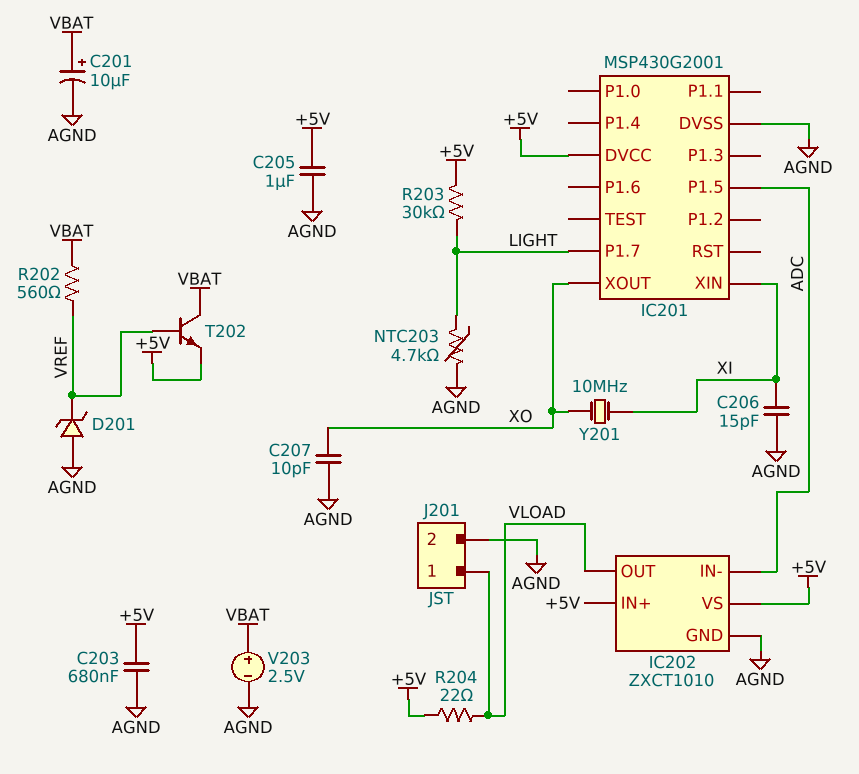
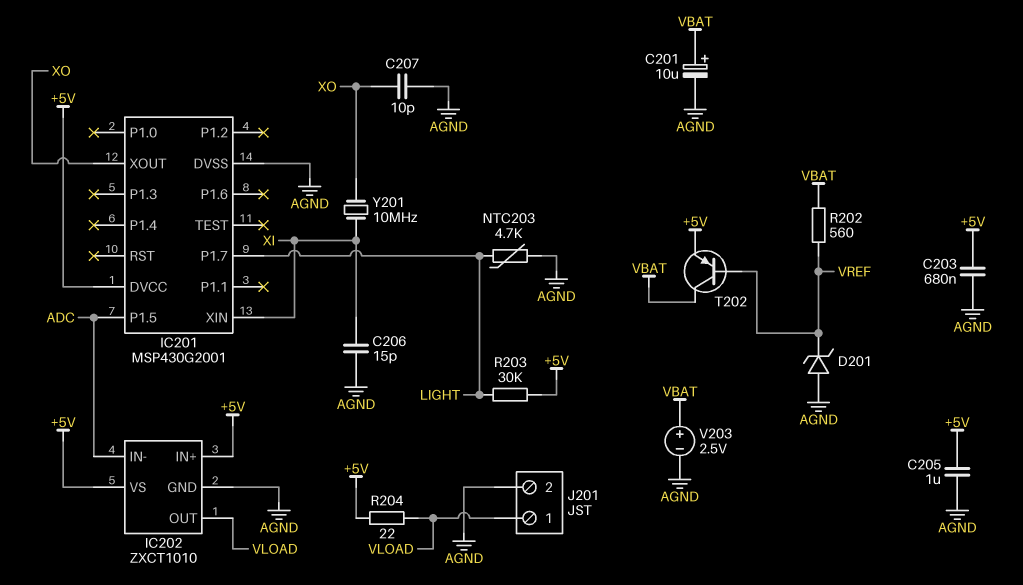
T202: NPN (B VREF, C VBAT, E +5V) -> PNP (B VREF, C VBAT, E +5V)

